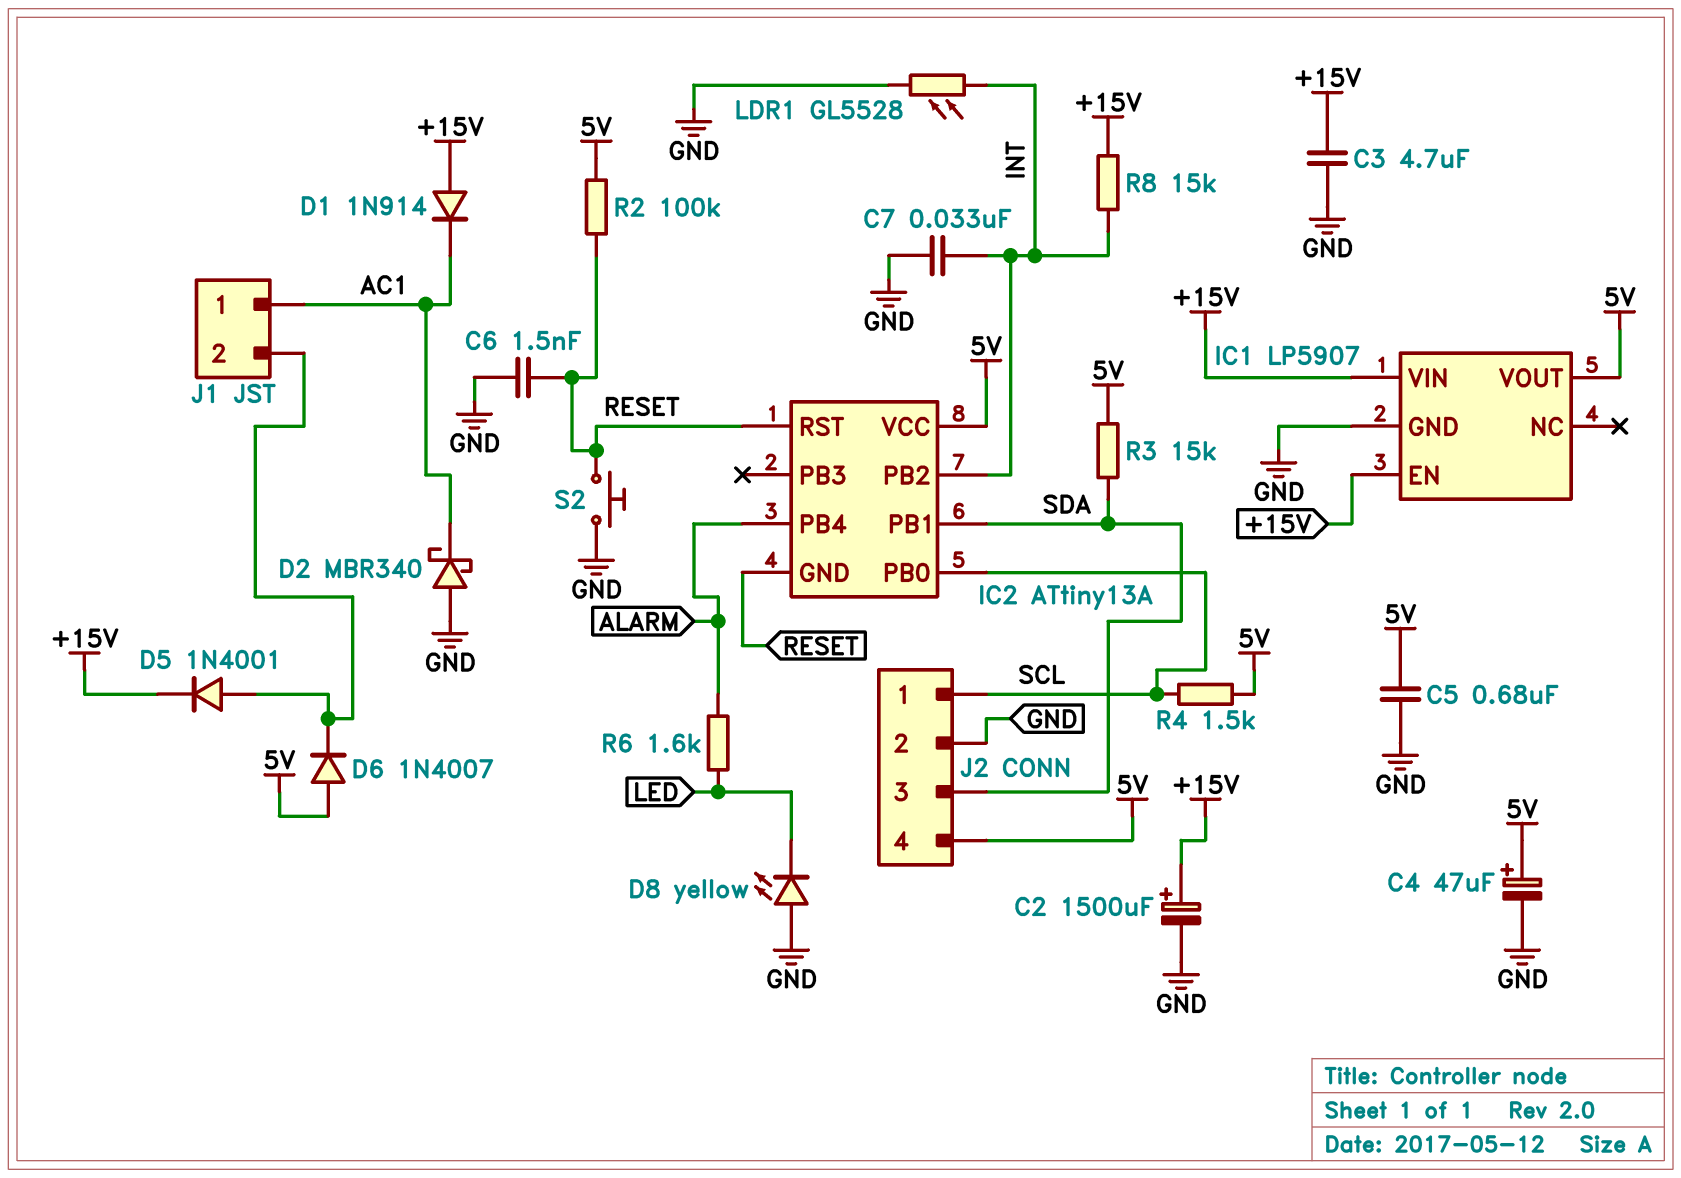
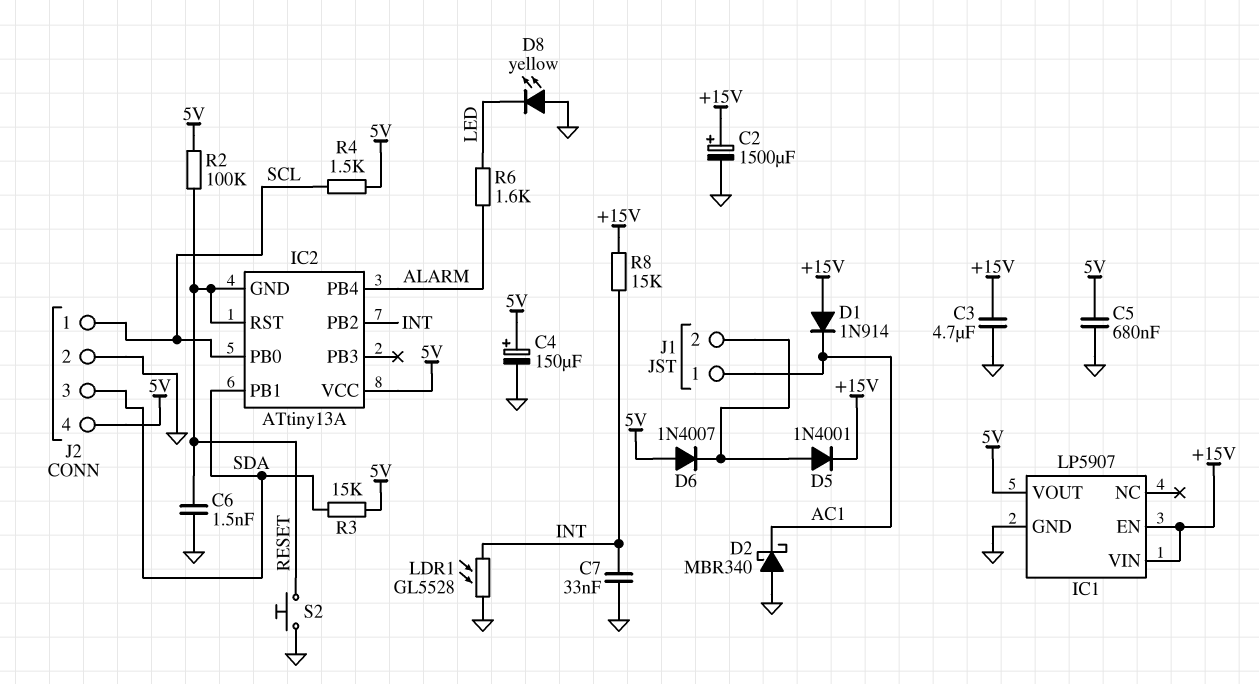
C4: 47uF (plus 5V, minus GND) -> 150uF (plus 5V, minus GND)

